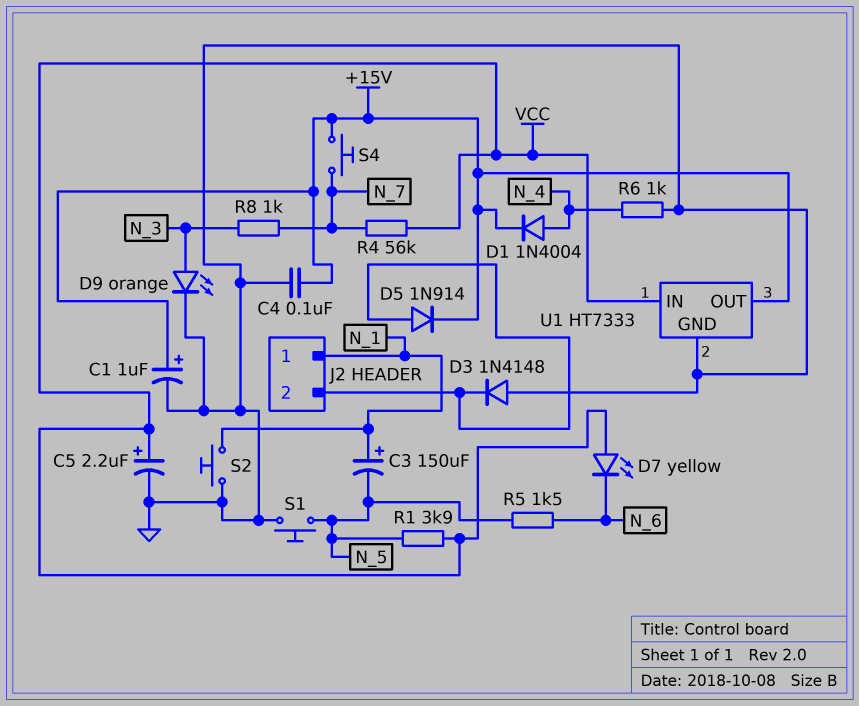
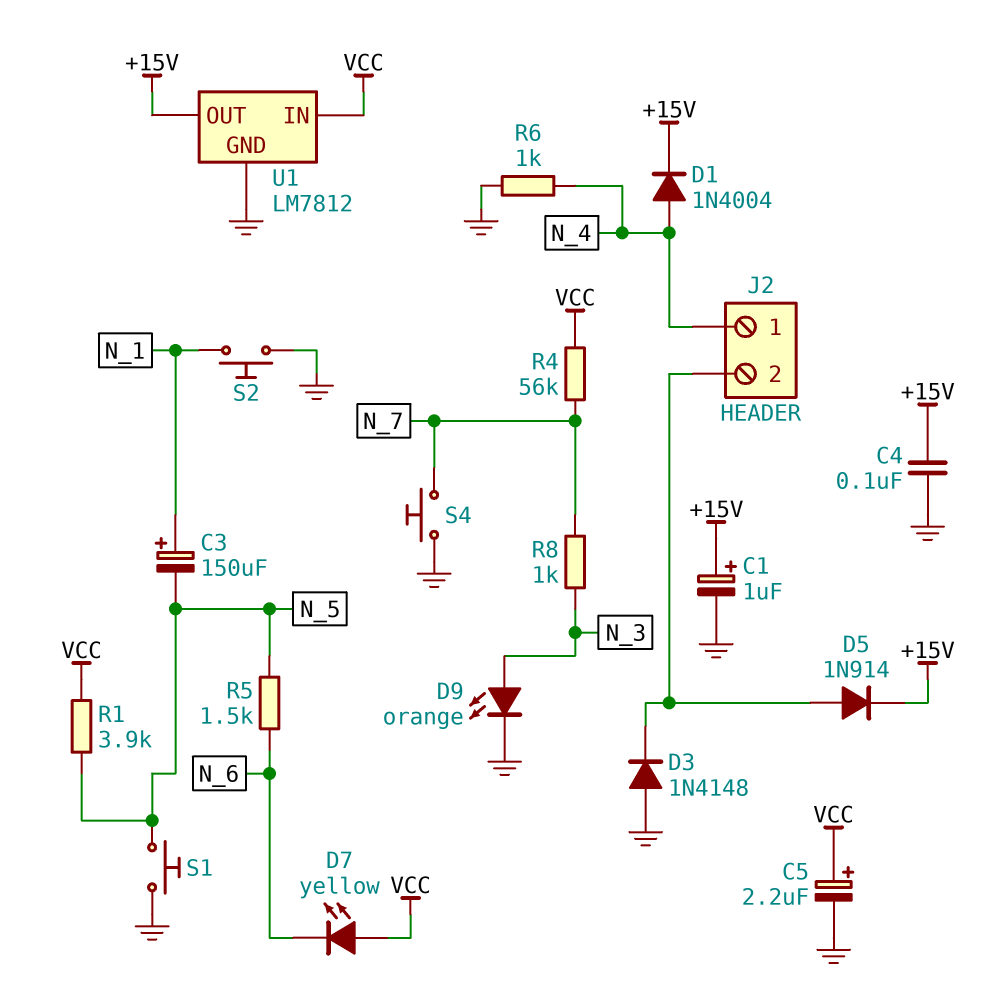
J2 pin 1: N_1 -> N_4
S4: button (+15V, N_7) -> button (GND, N_7)
U1: HT7333 -> LM7812

